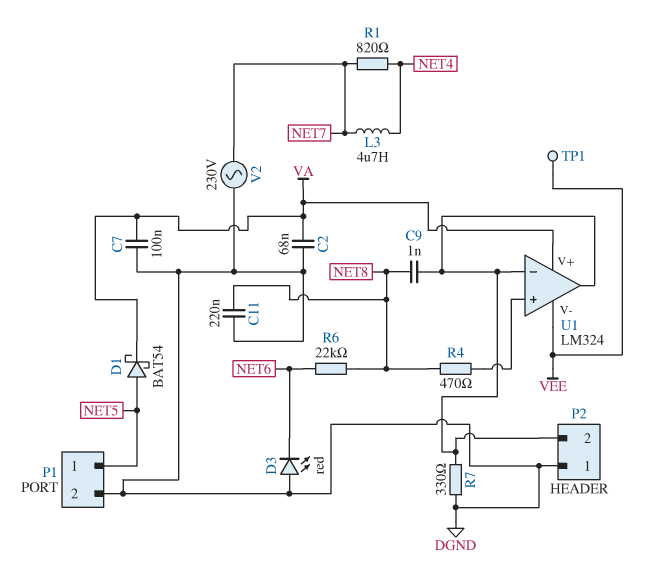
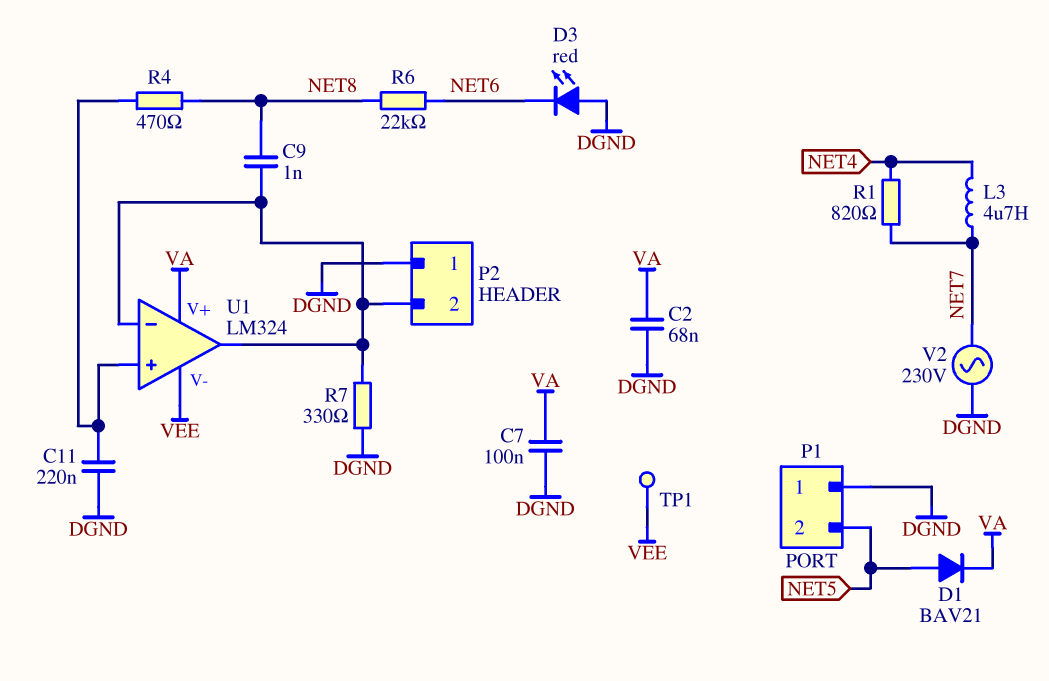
C11: 220nF (DGND, NET8) -> 220nF (DGND, U1/in+)
D1: schottky BAT54 (A NET5, K VA) -> diode BAV21 (A NET5, K VA)
P1 pin 1: NET5 -> DGND
P1 pin 2: DGND -> NET5

